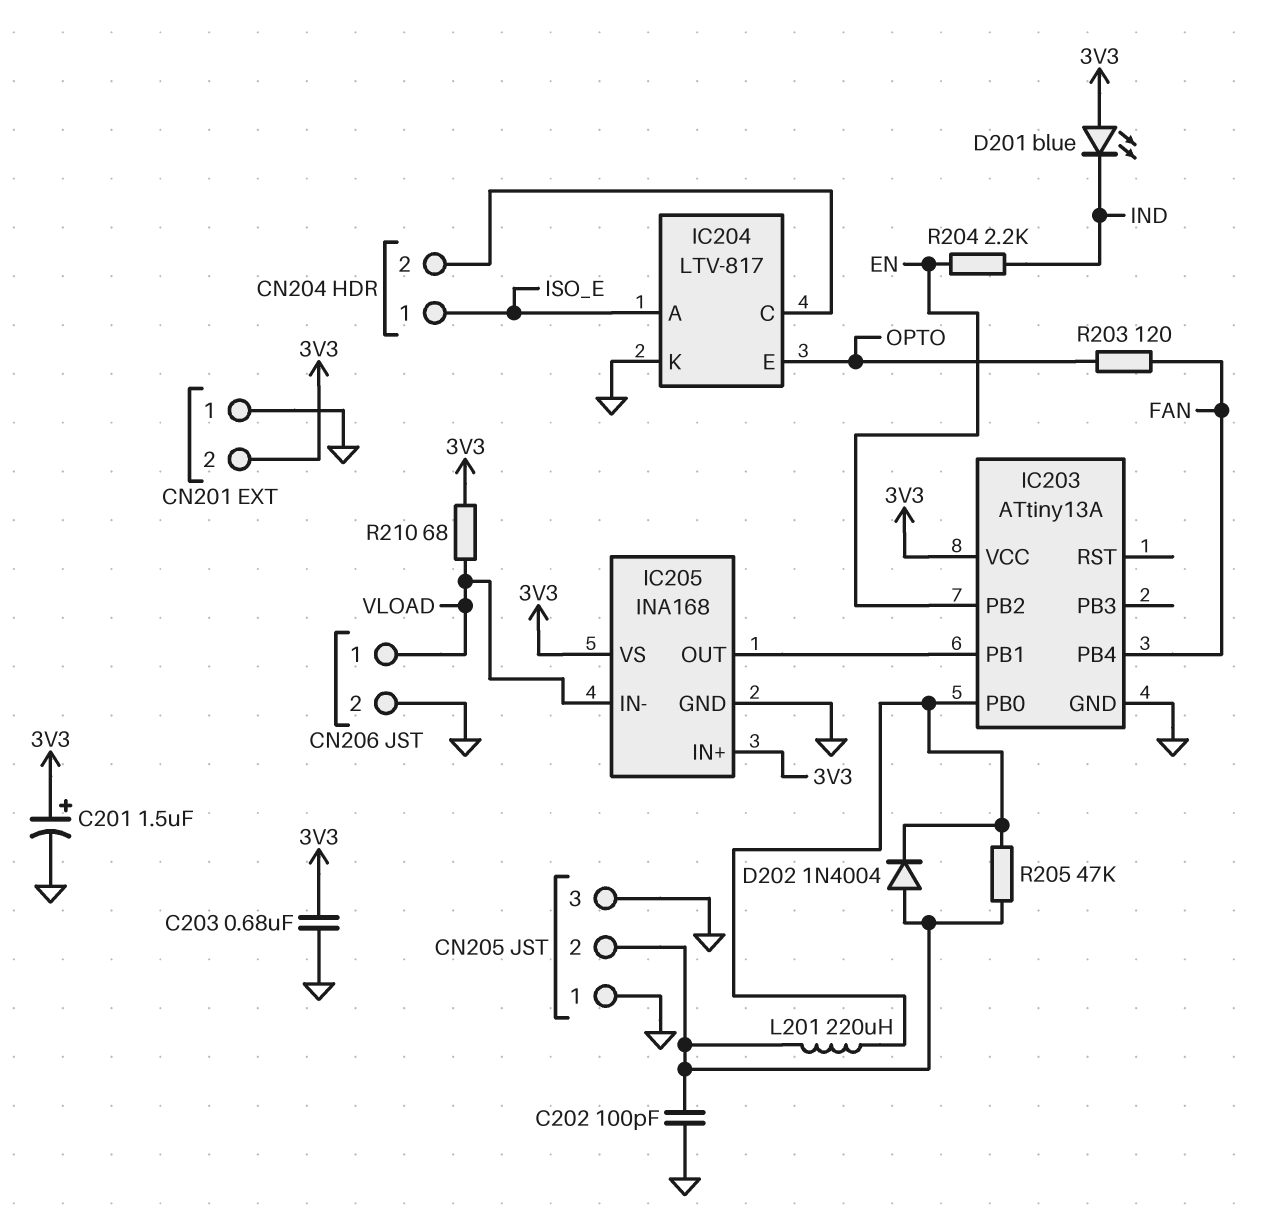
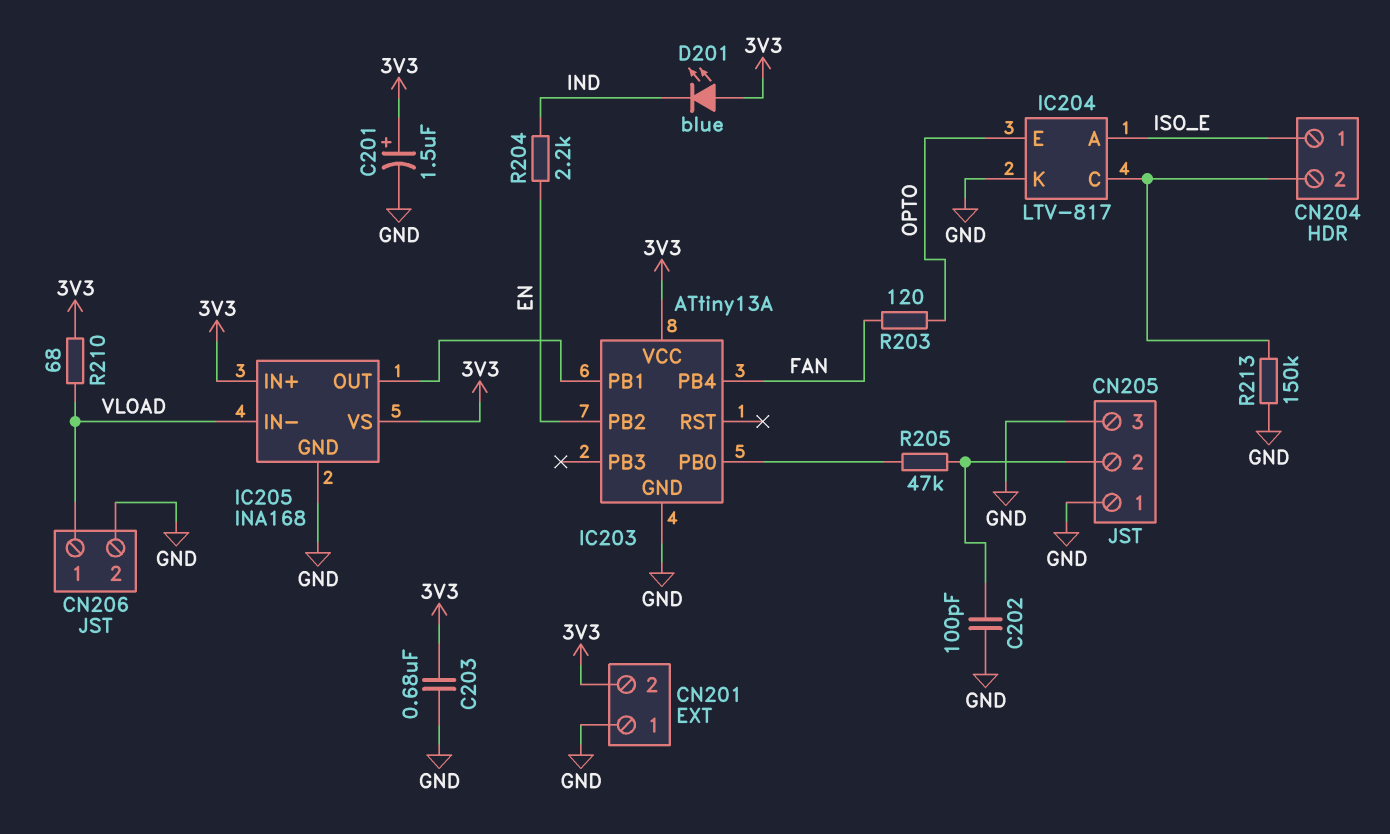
D202: diode 1N4004 (A CN205/2, K IC203/PB0) -> none
L201: 220uH (CN205/2, IC203/PB0) -> none
R213: none -> 150k (CN204/2, GND)

